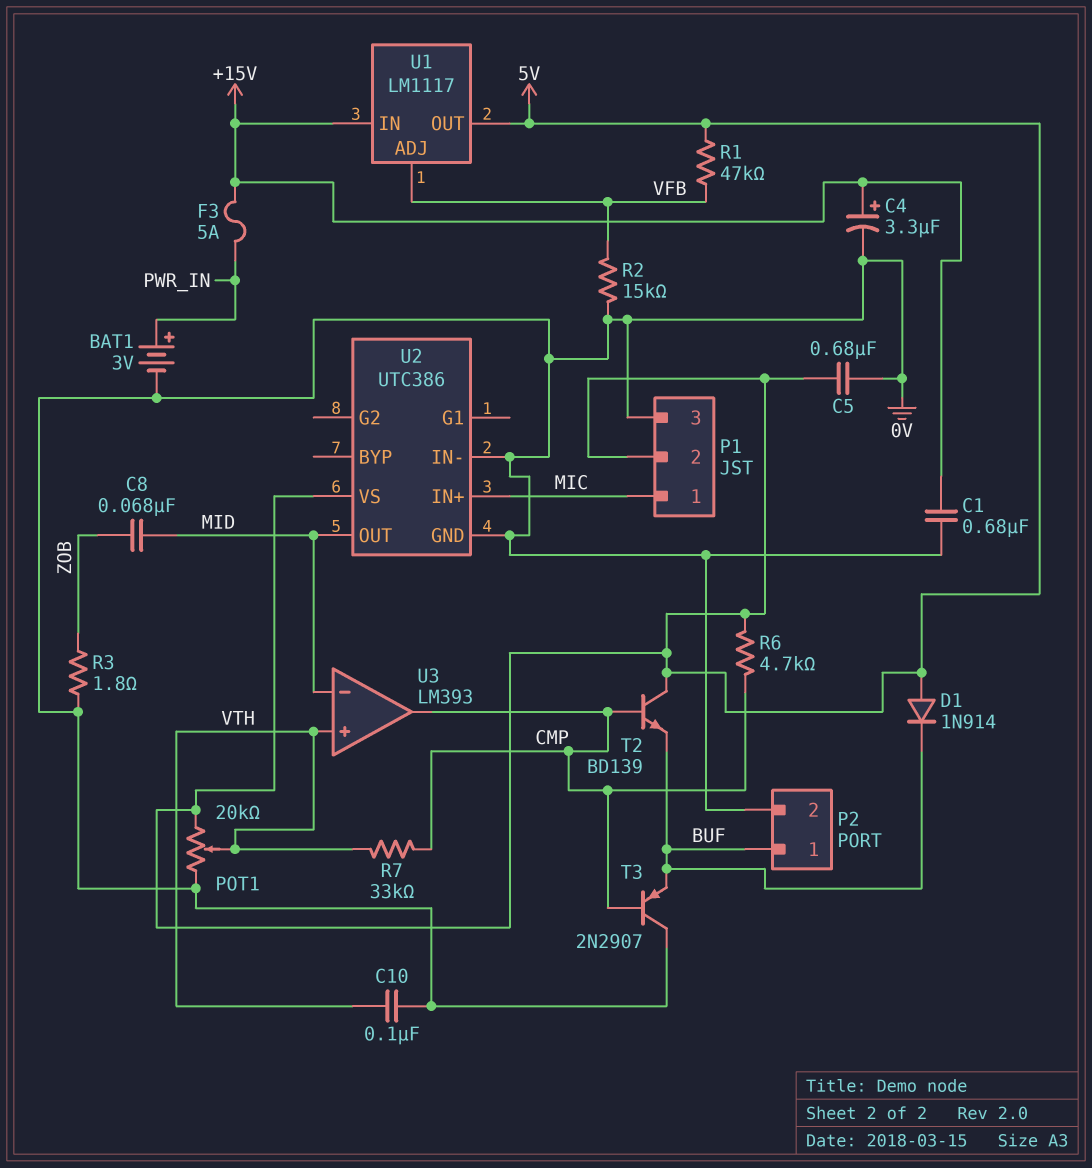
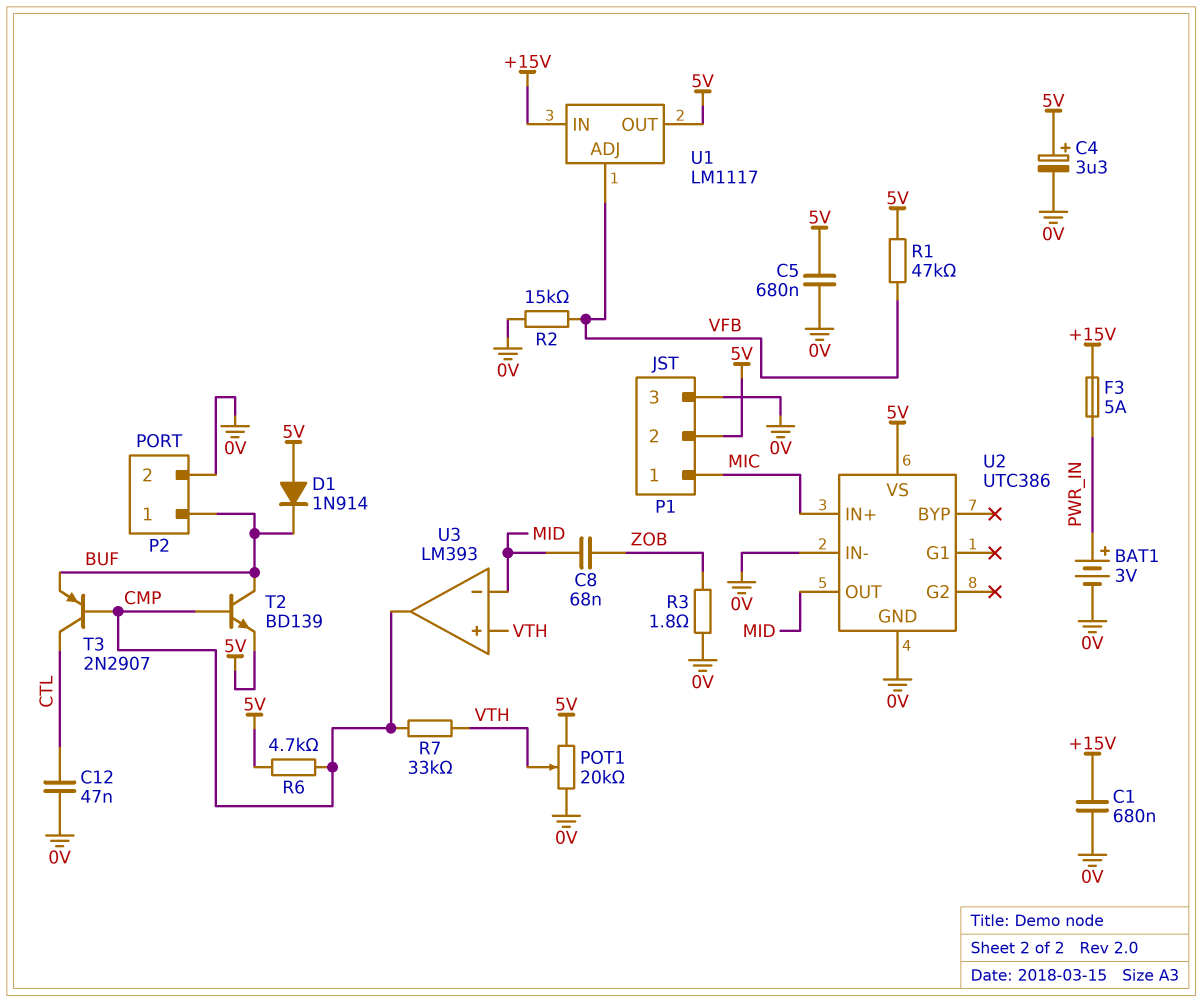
C4: 3.3uF (plus +15V, minus 0V) -> 3.3uF (plus 5V, minus 0V)
C10: 100nF (0V, VTH) -> none
C12: none -> 47nF (0V, CTL)
T2: NPN BD139 (B CMP, C 5V, E BUF) -> NPN BD139 (B CMP, C BUF, E 5V)
T3: PNP 2N2907 (B CMP, C 0V, E BUF) -> PNP 2N2907 (B CMP, C CTL, E BUF)

